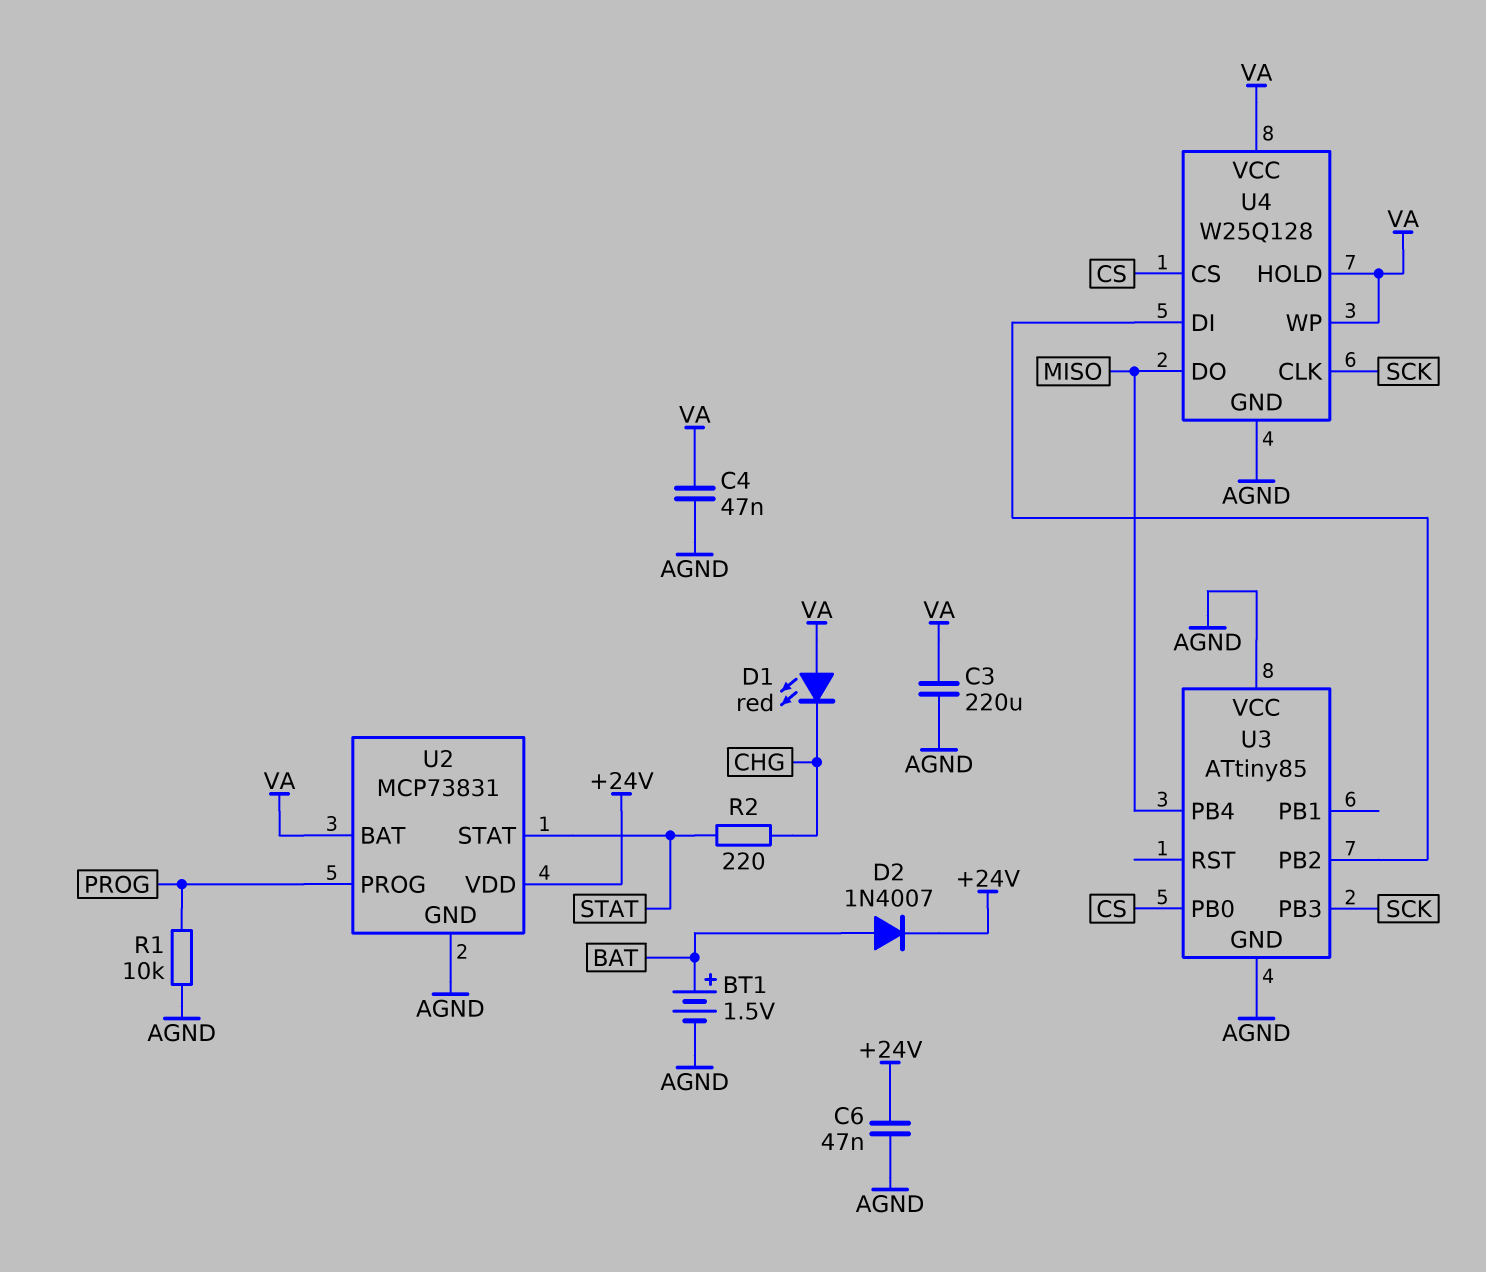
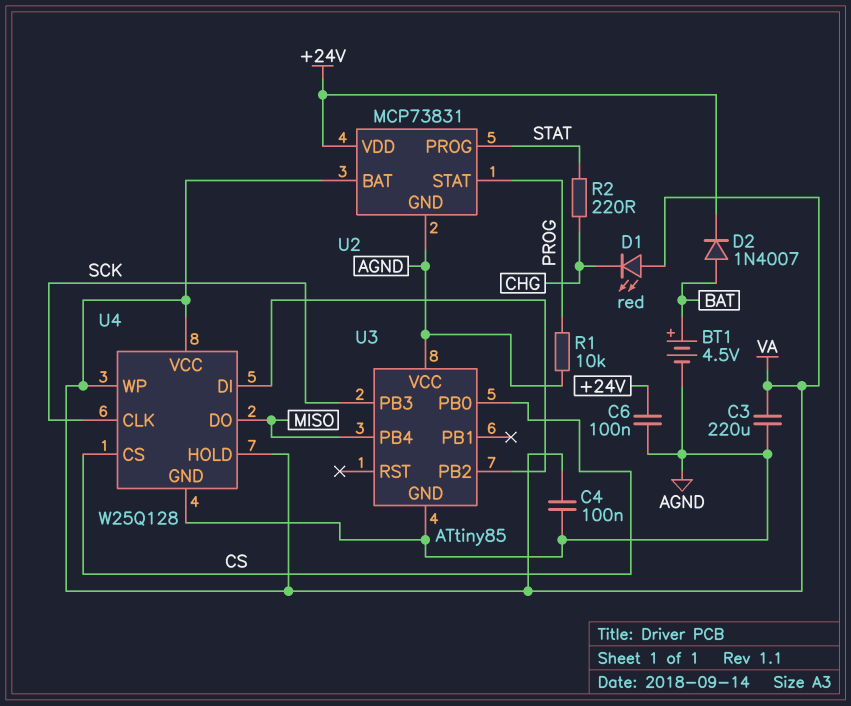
BT1: 1.5V (plus BAT, minus AGND) -> 4.5V (plus BAT, minus AGND)
C4: 47nF (AGND, VA) -> 100nF (AGND, VA)
C6: 47nF (+24V, AGND) -> 100nF (+24V, AGND)
U2 pin PROG: PROG -> STAT
U2 pin STAT: STAT -> PROG

